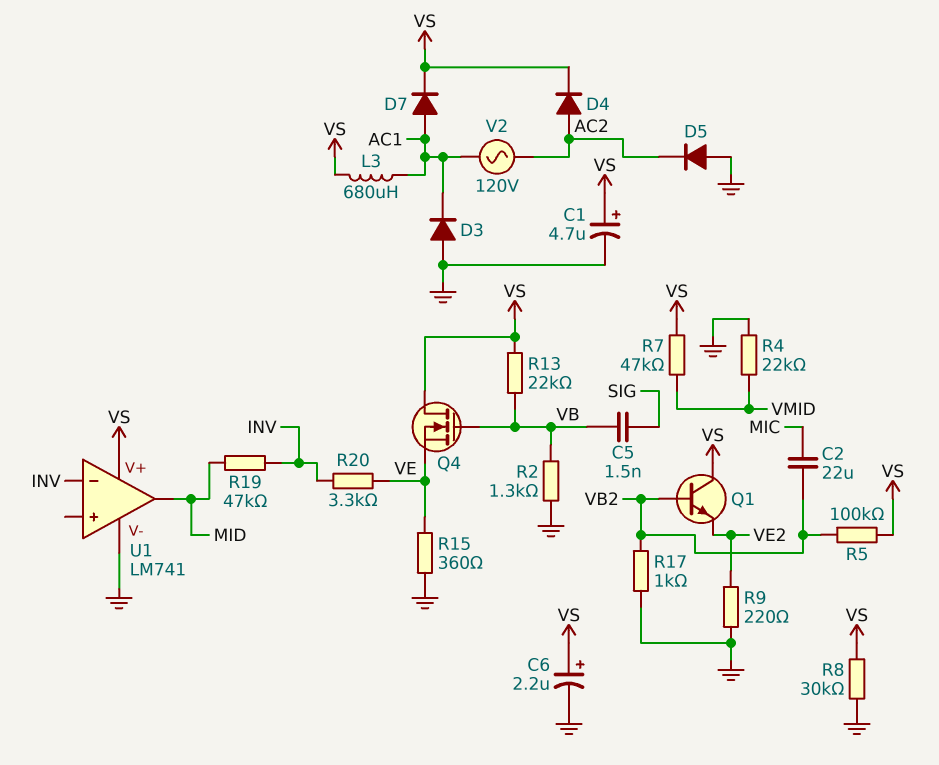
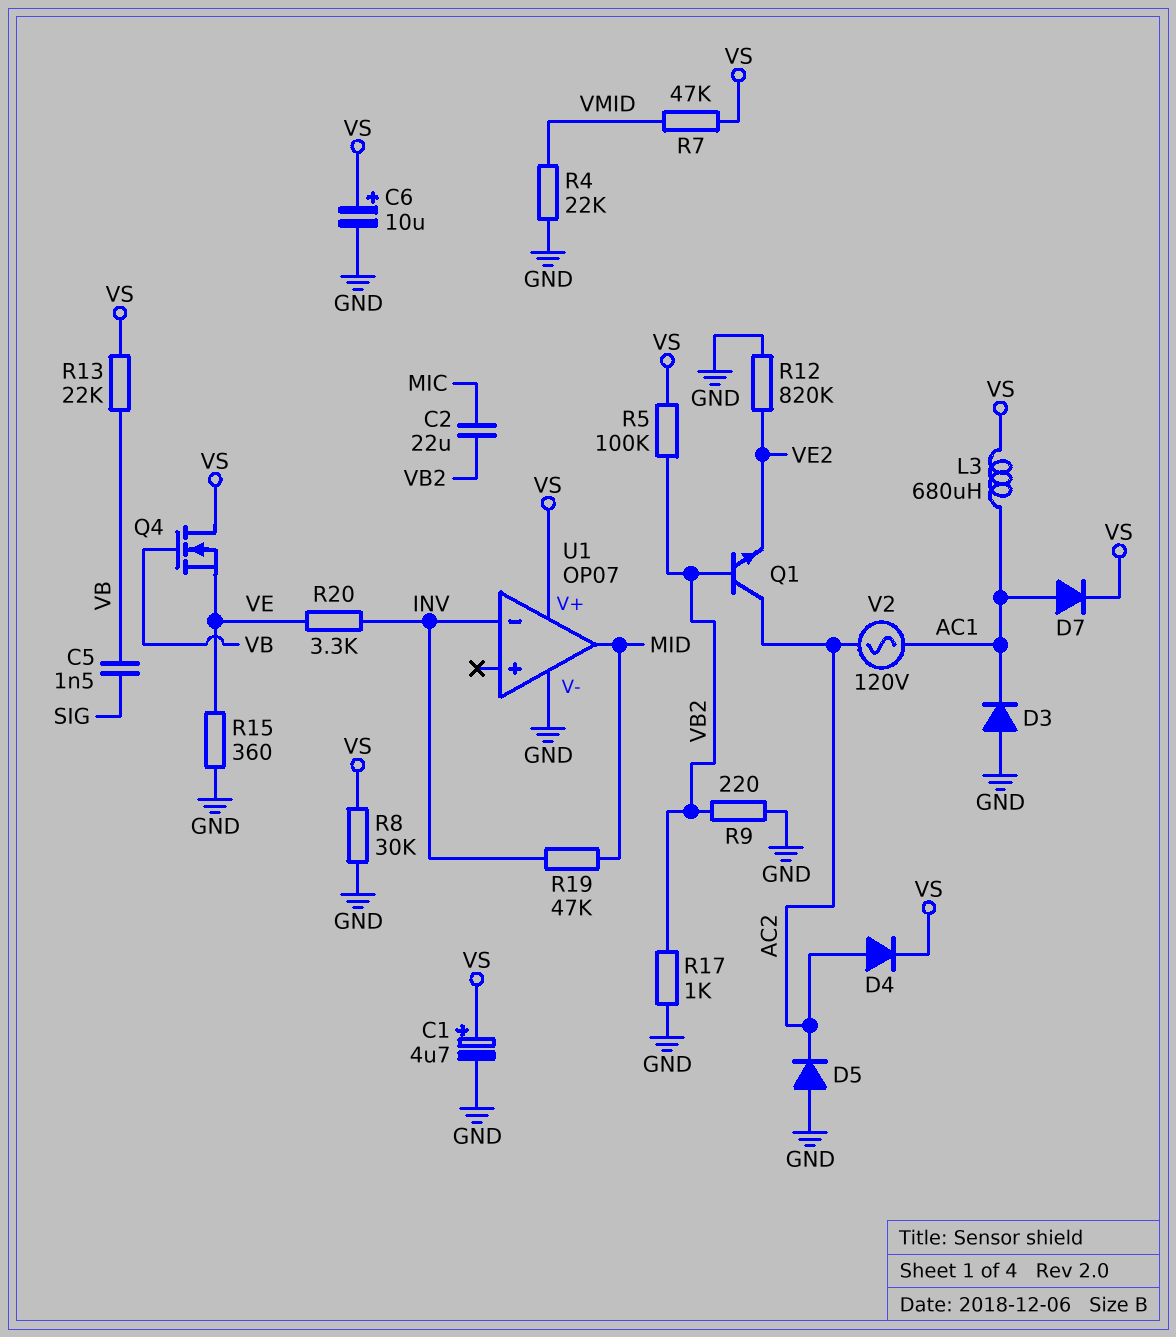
C6: 2.2uF (plus VS, minus GND) -> 10uF (plus VS, minus GND)
Q1: NPN (B VB2, C VS, E VE2) -> NPN (B VB2, C AC2, E VE2)
R2: 1.3k (GND, VB) -> none
R9: 220 (GND, VE2) -> 220 (GND, VB2)
R12: none -> 820k (GND, VE2)
U1: LM741 -> OP07

